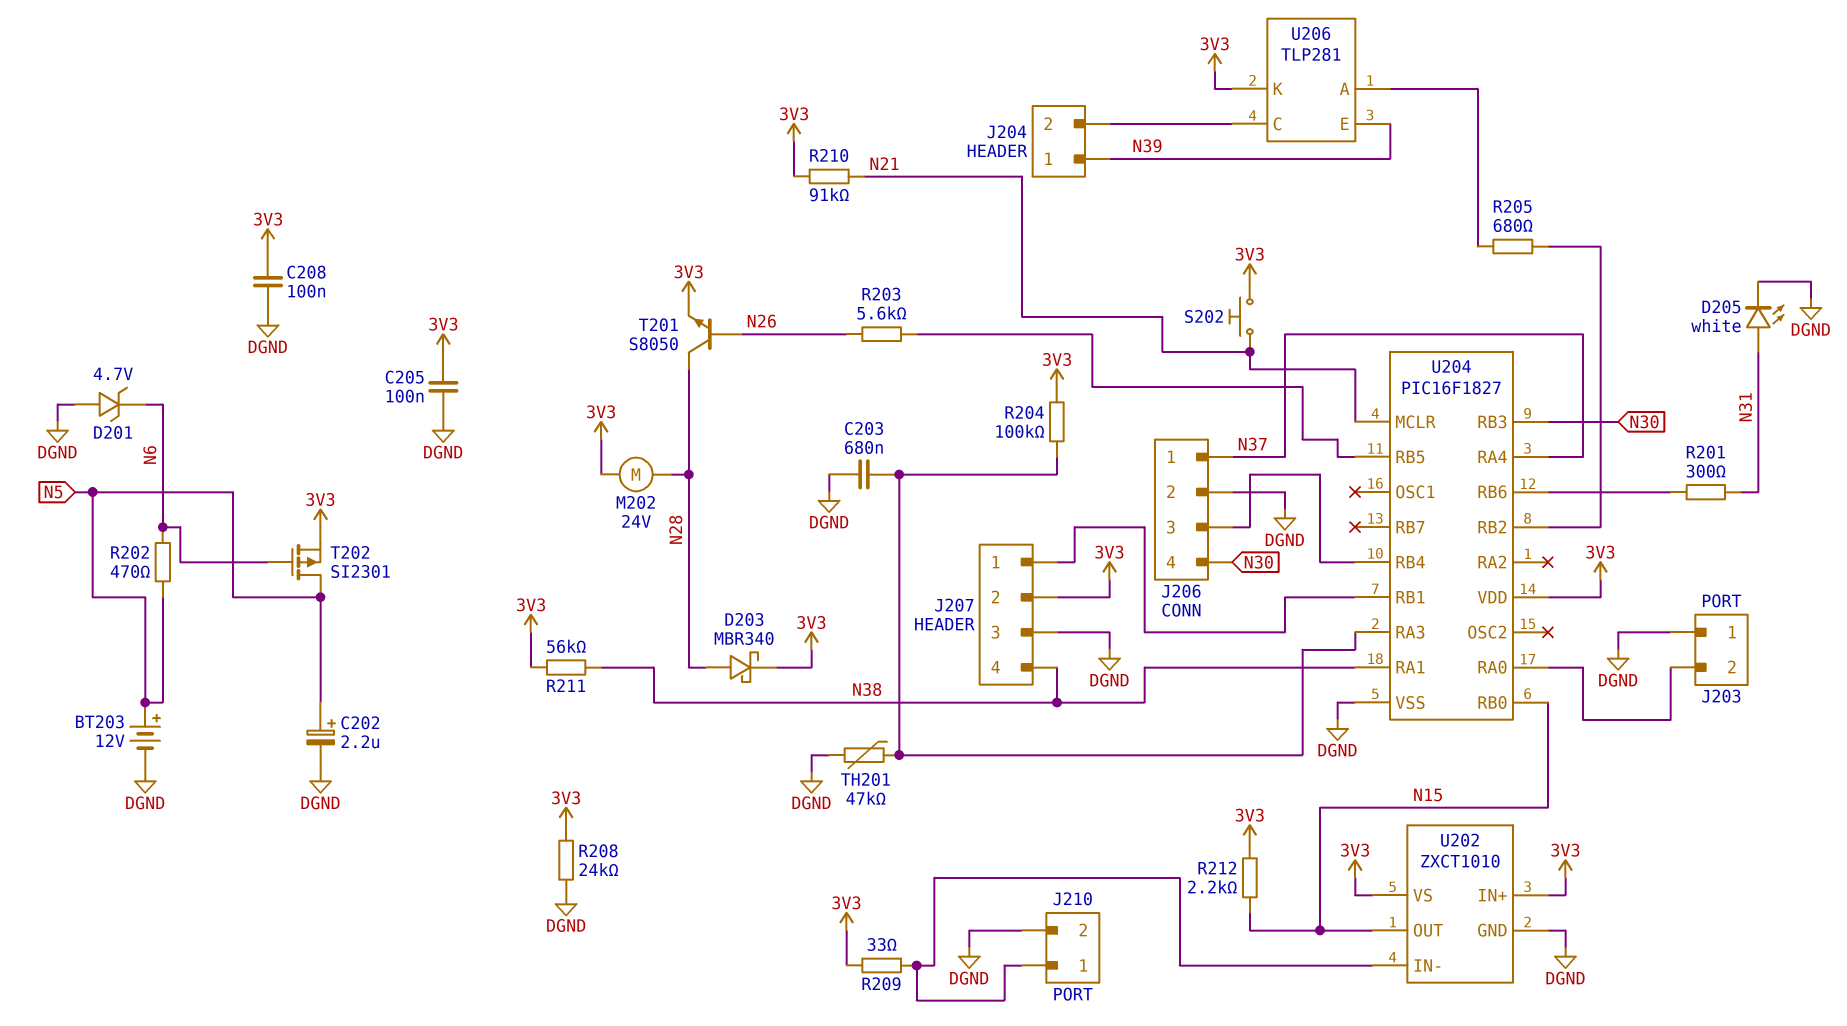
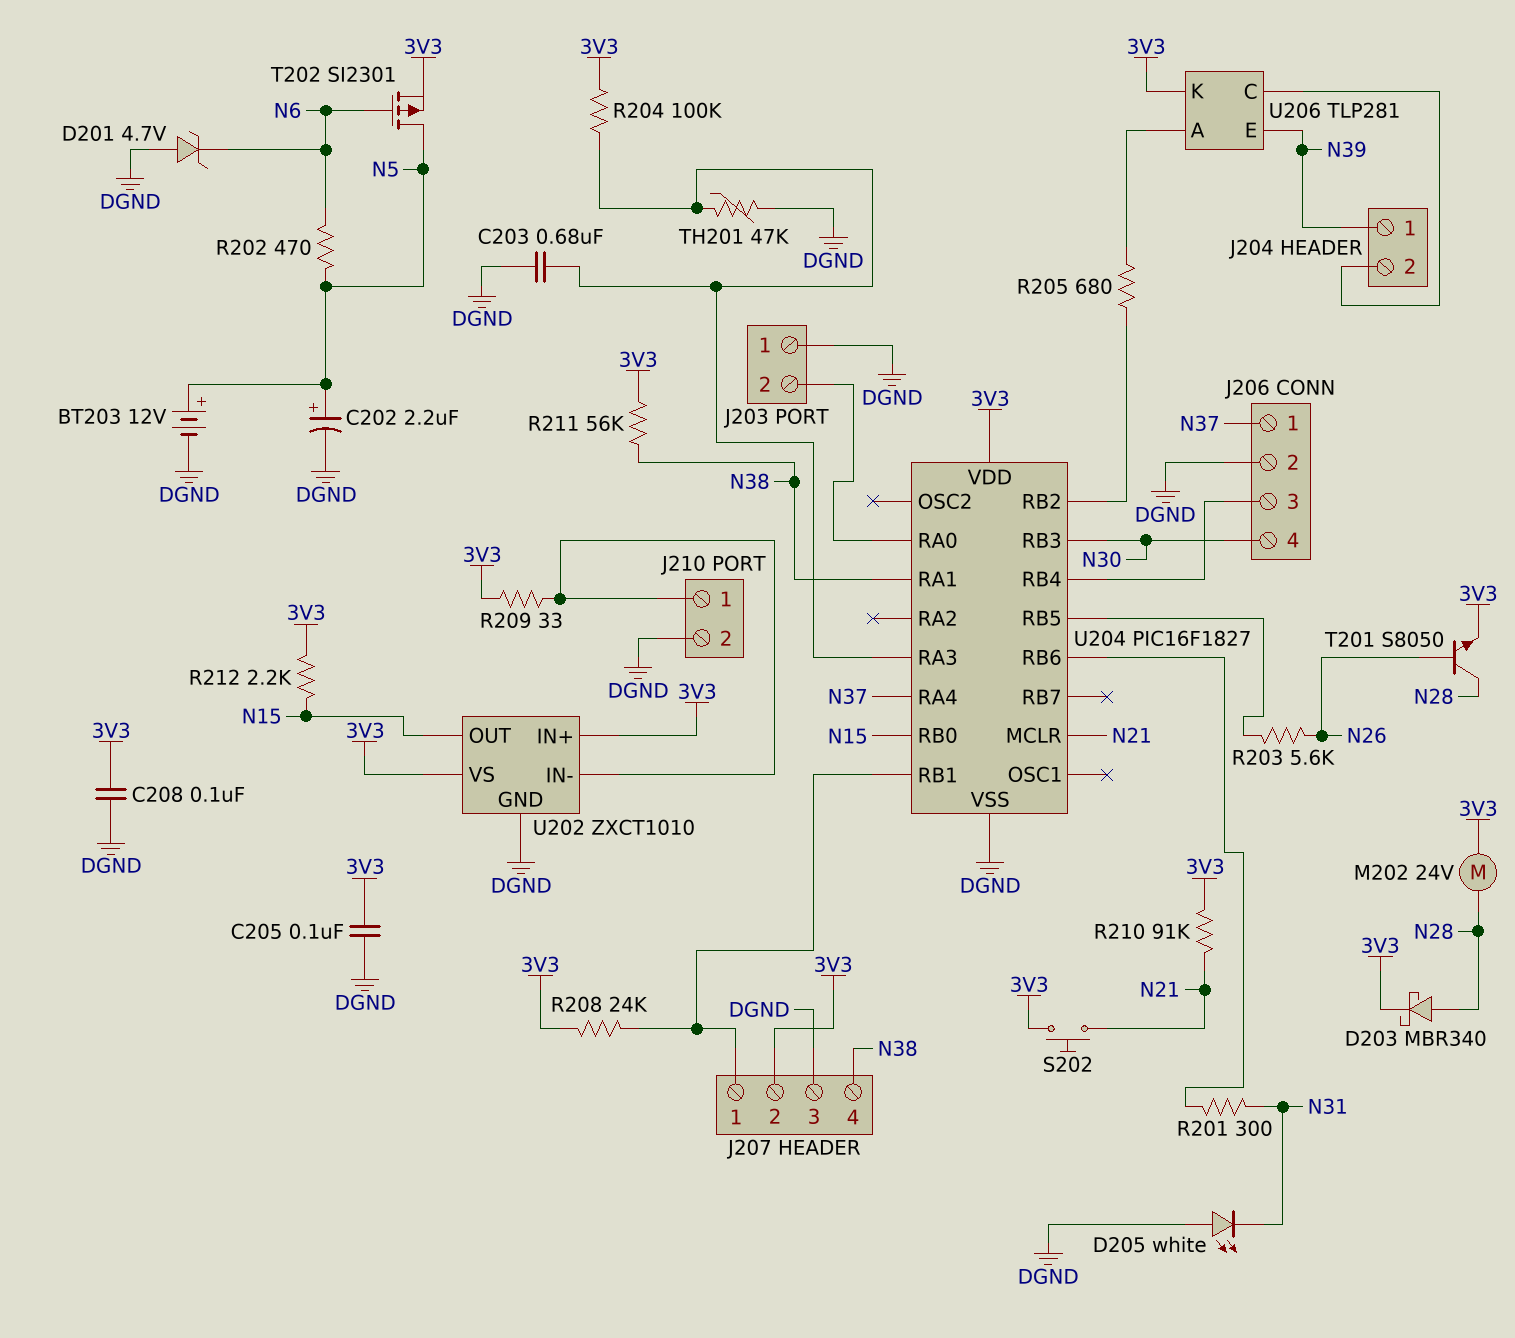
D205: LED white (A N31, K DGND) -> LED white (A DGND, K N31)
R208: 24k (3V3, DGND) -> 24k (3V3, J207/1)

